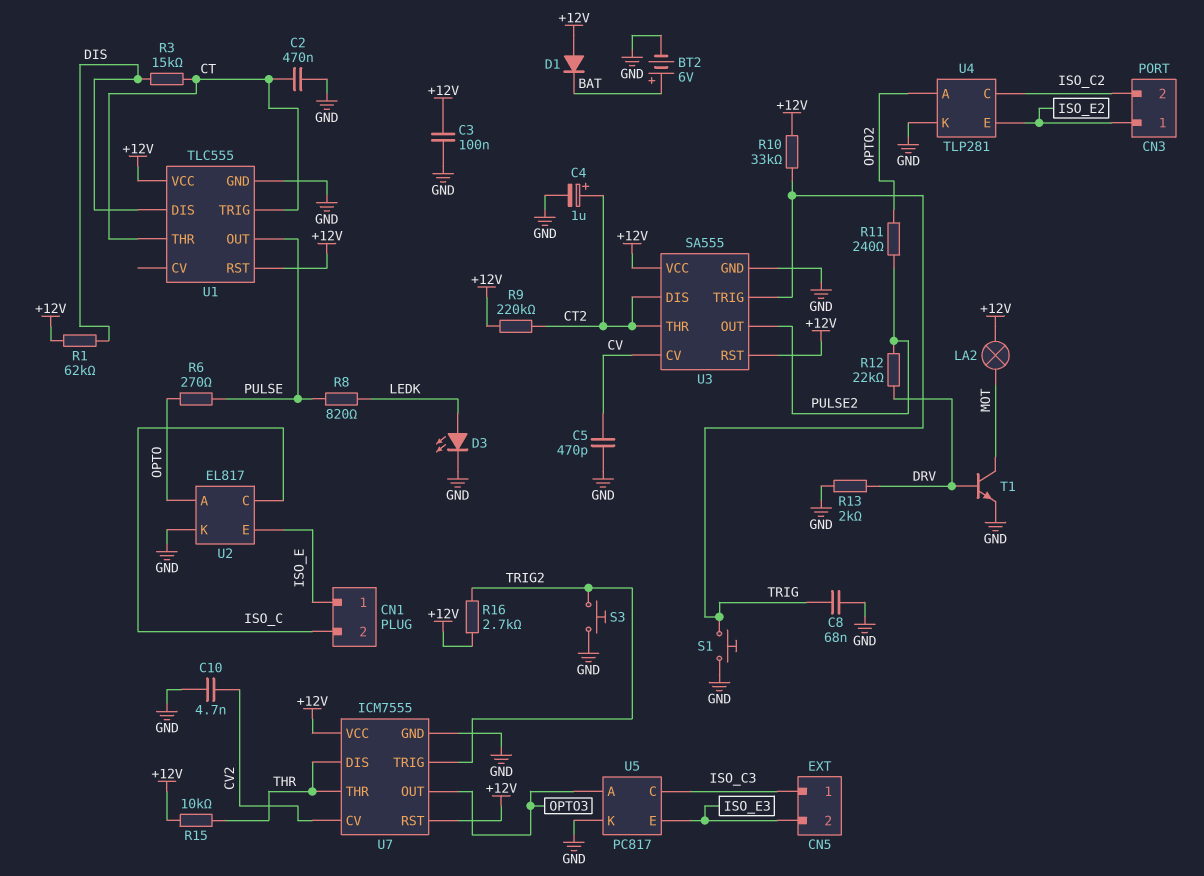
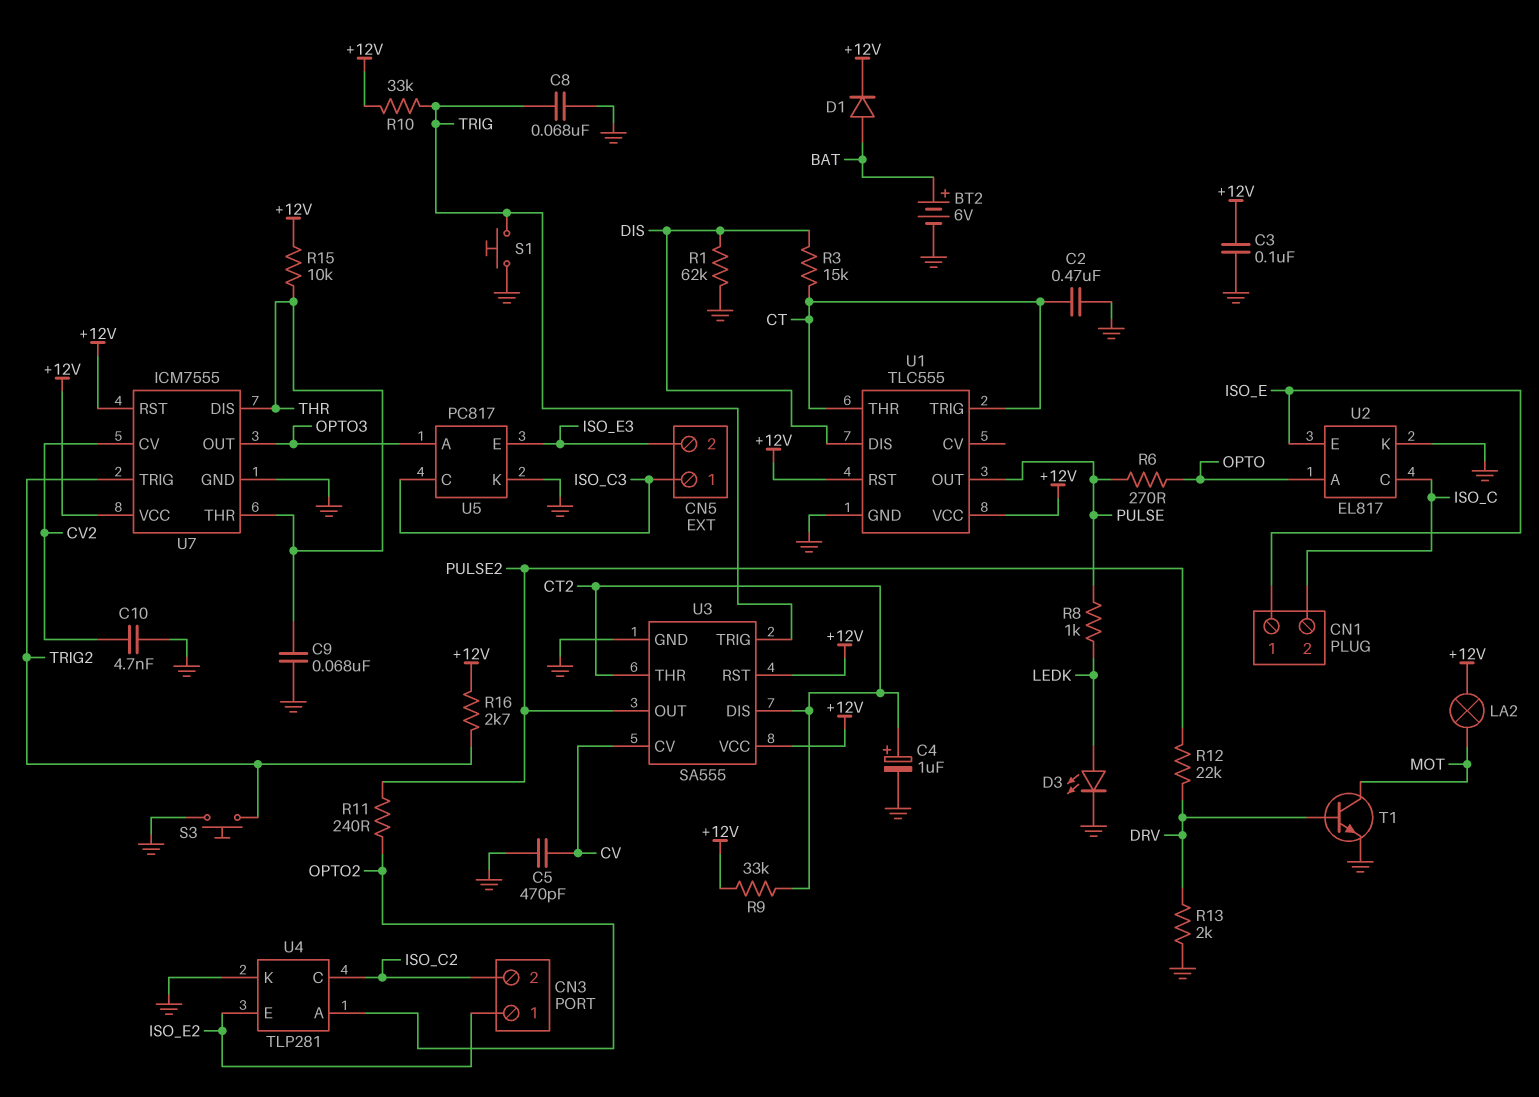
C9: none -> 68nF (GND, THR)
D1: diode (A +12V, K BAT) -> diode (A BAT, K +12V)
R1: 62k (+12V, DIS) -> 62k (DIS, GND)
R8: 820 (LEDK, PULSE) -> 1k (LEDK, PULSE)
R9: 220k (+12V, CT2) -> 33k (+12V, CT2)

